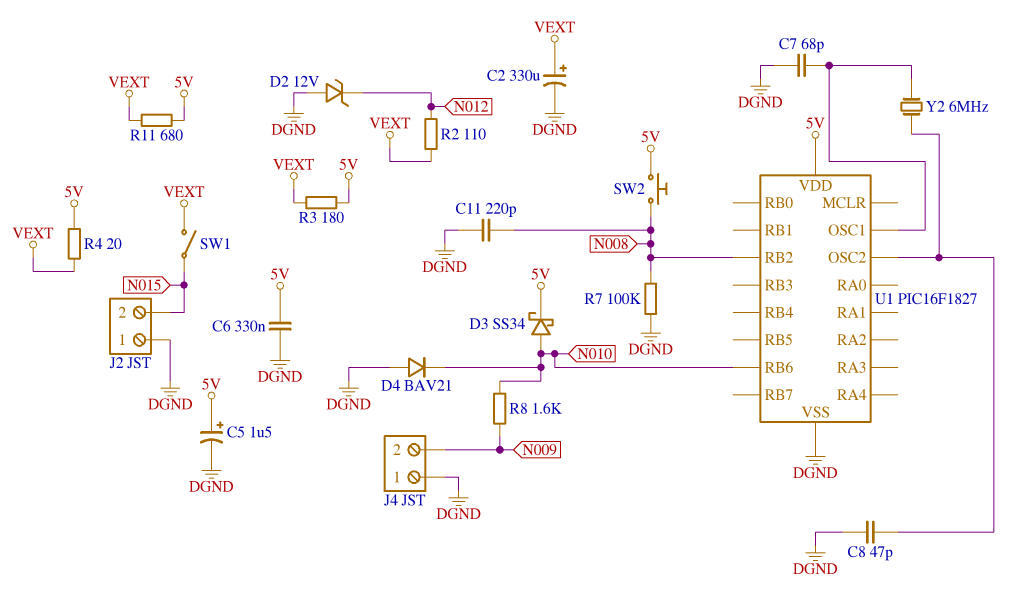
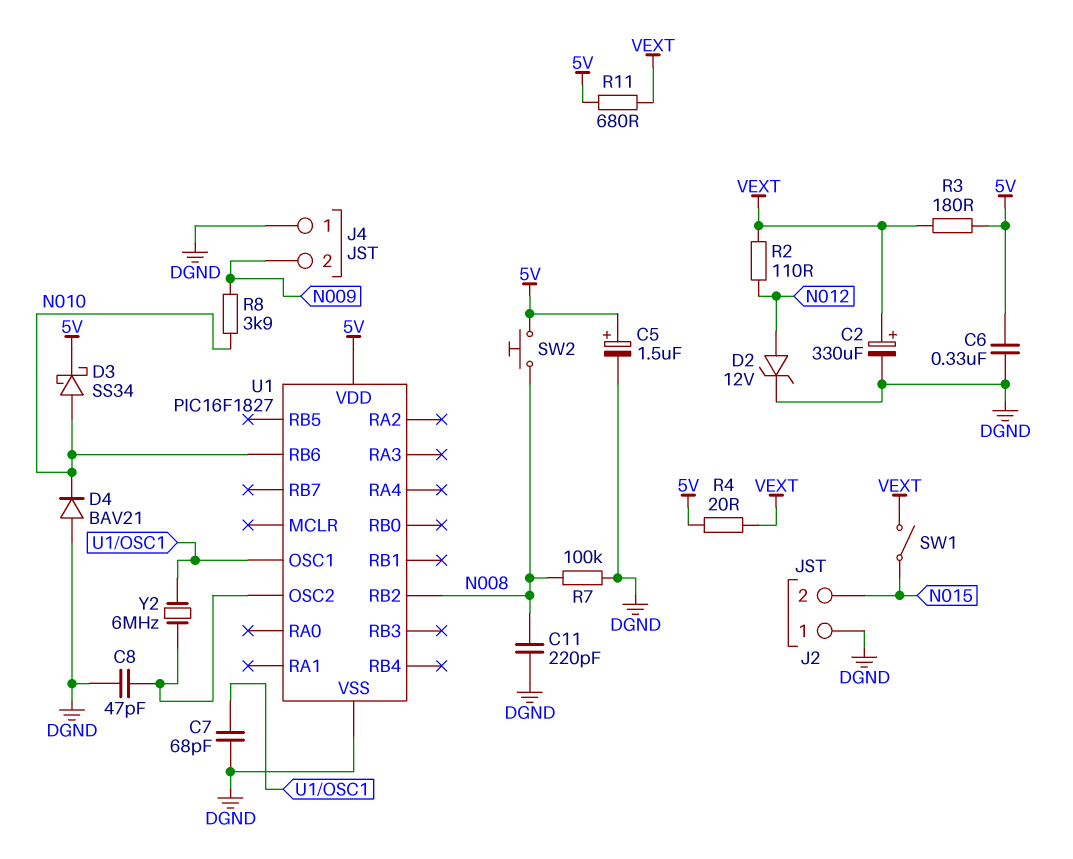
D2: zener 12V (A DGND, K N012) -> zener 12V (A N012, K DGND)
R8: 1.6k (N009, N010) -> 3.9k (N009, N010)

